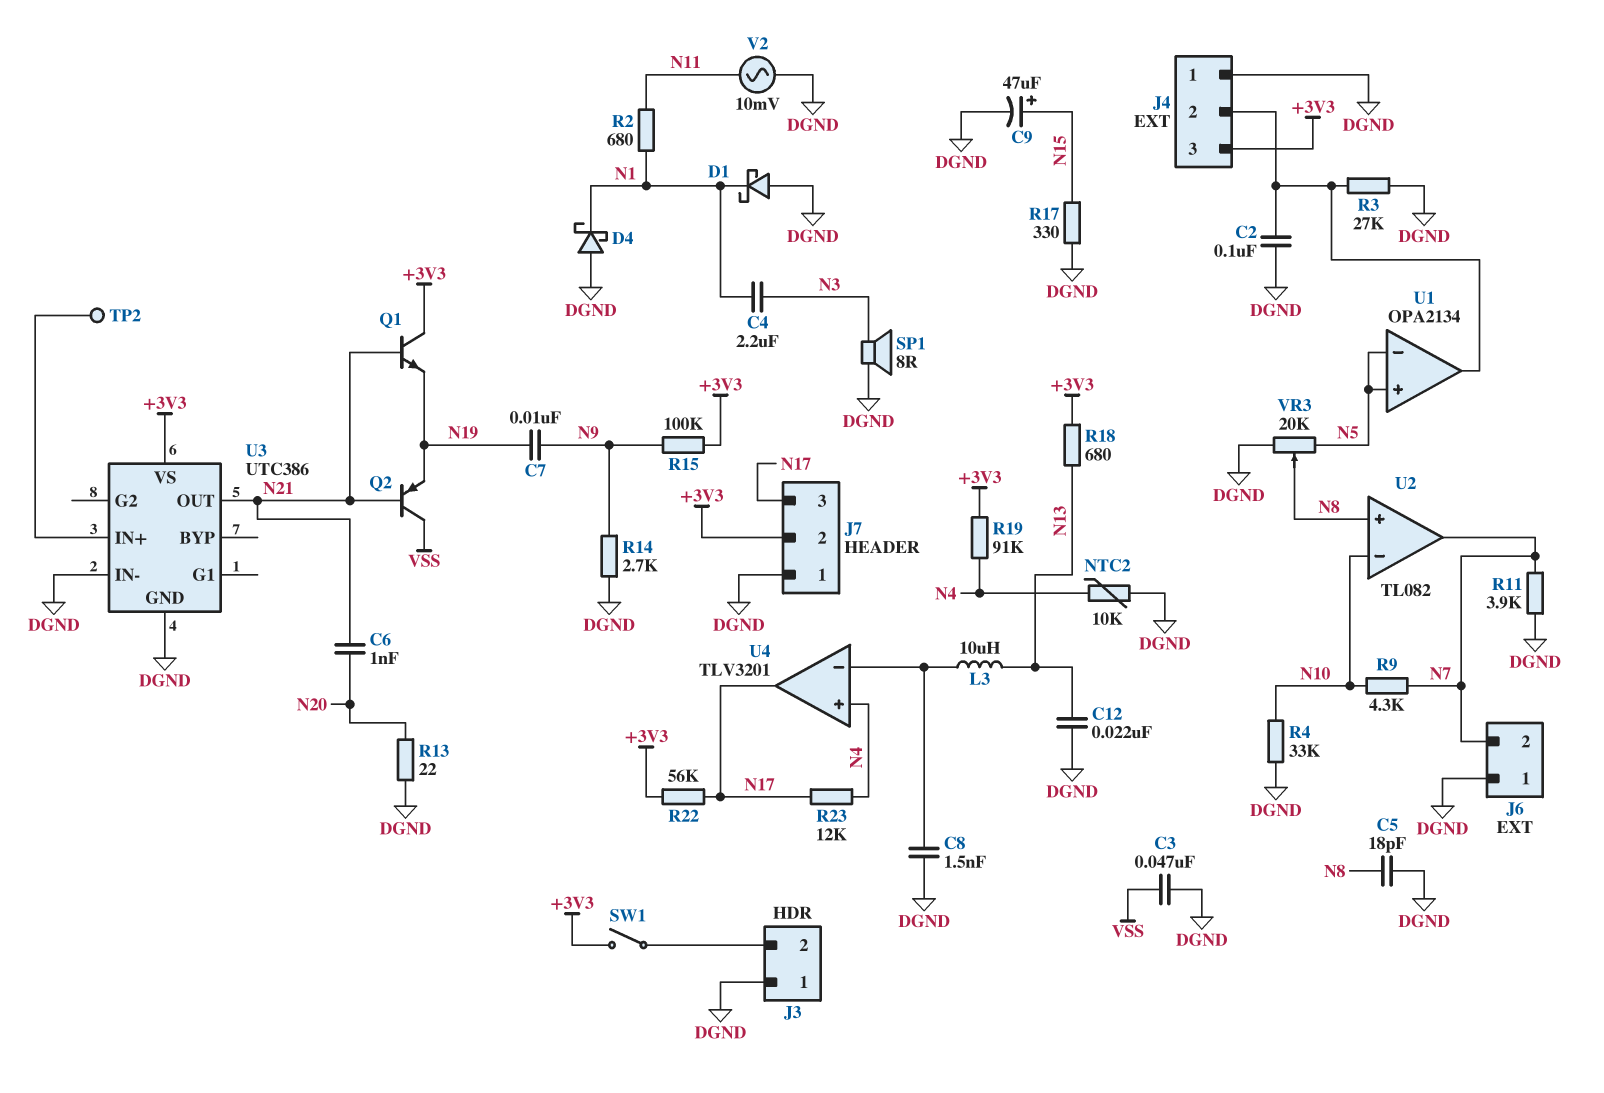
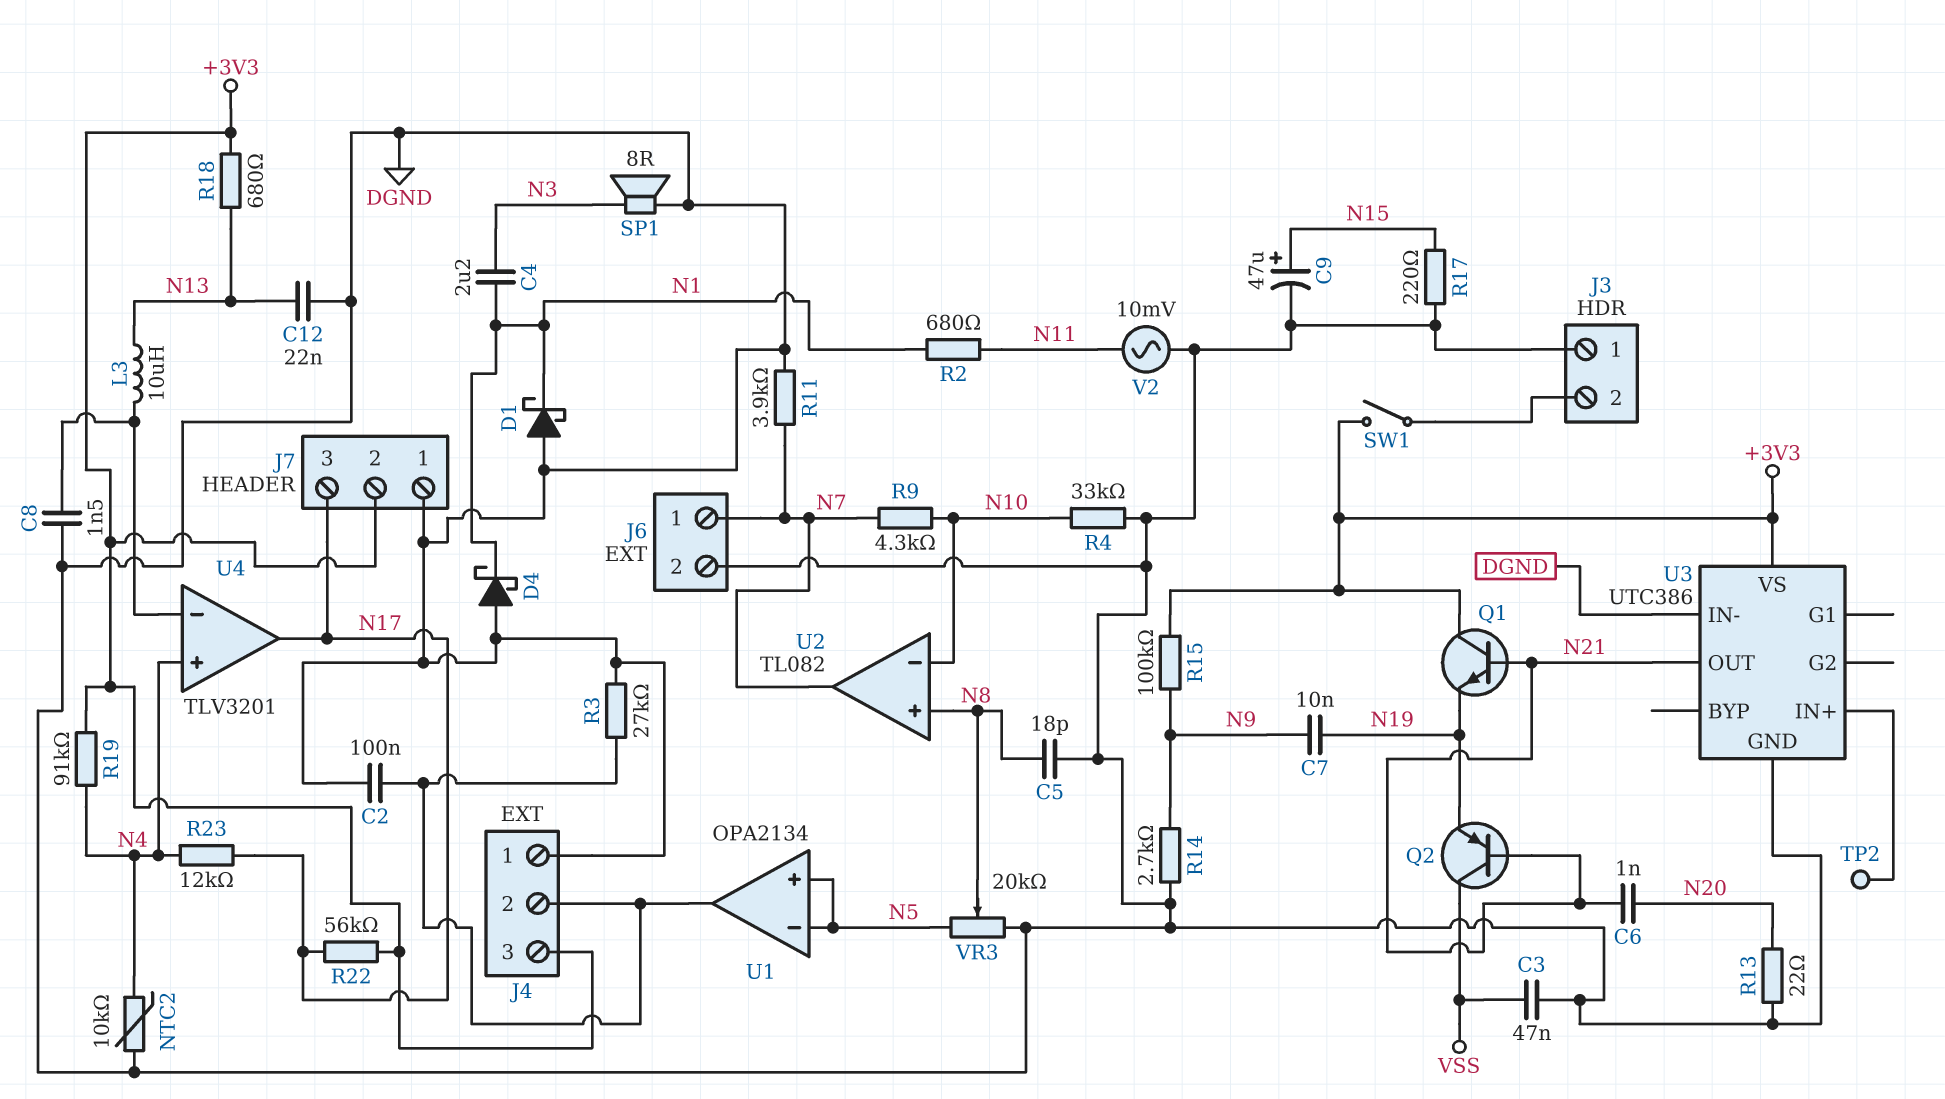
J6 pin 1: DGND -> N7
J6 pin 2: N7 -> DGND
R17: 330 (DGND, N15) -> 220 (DGND, N15)

